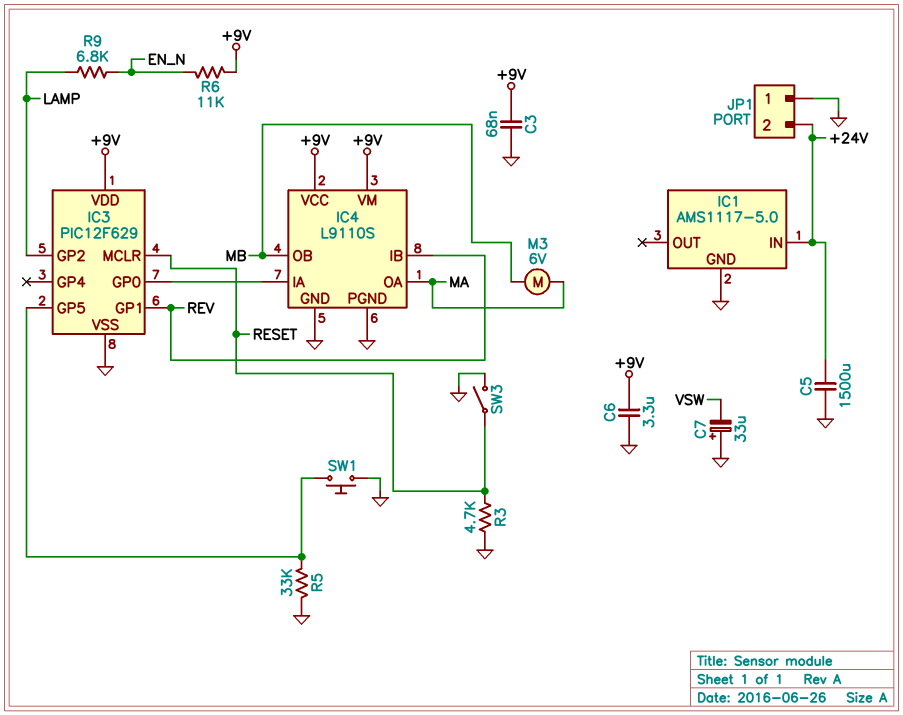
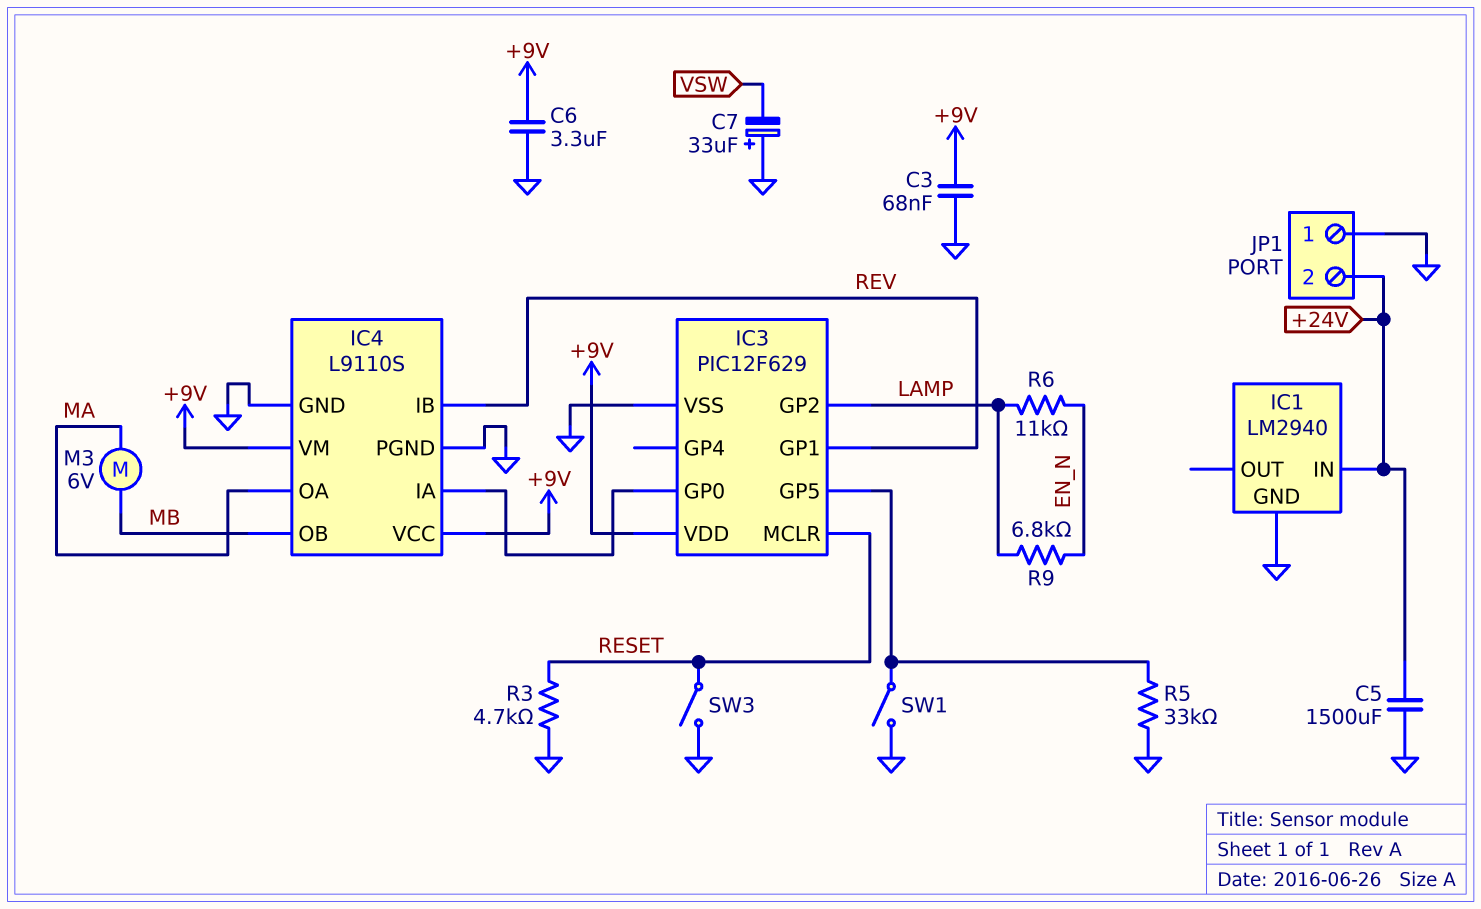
IC1: AMS1117-5.0 -> LM2940
R6: 11k (+9V, EN_N) -> 11k (EN_N, LAMP)
SW1: button (GND, IC3/GP5) -> switch (GND, IC3/GP5)

